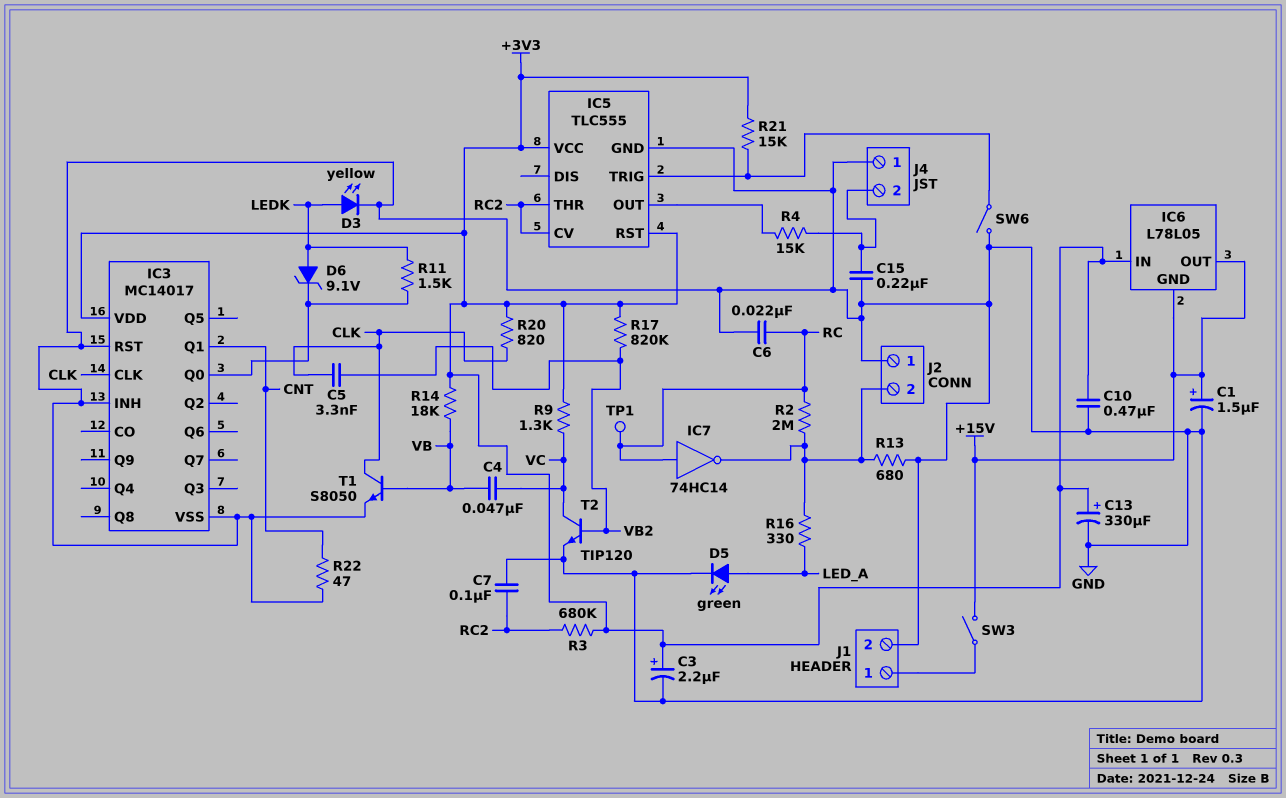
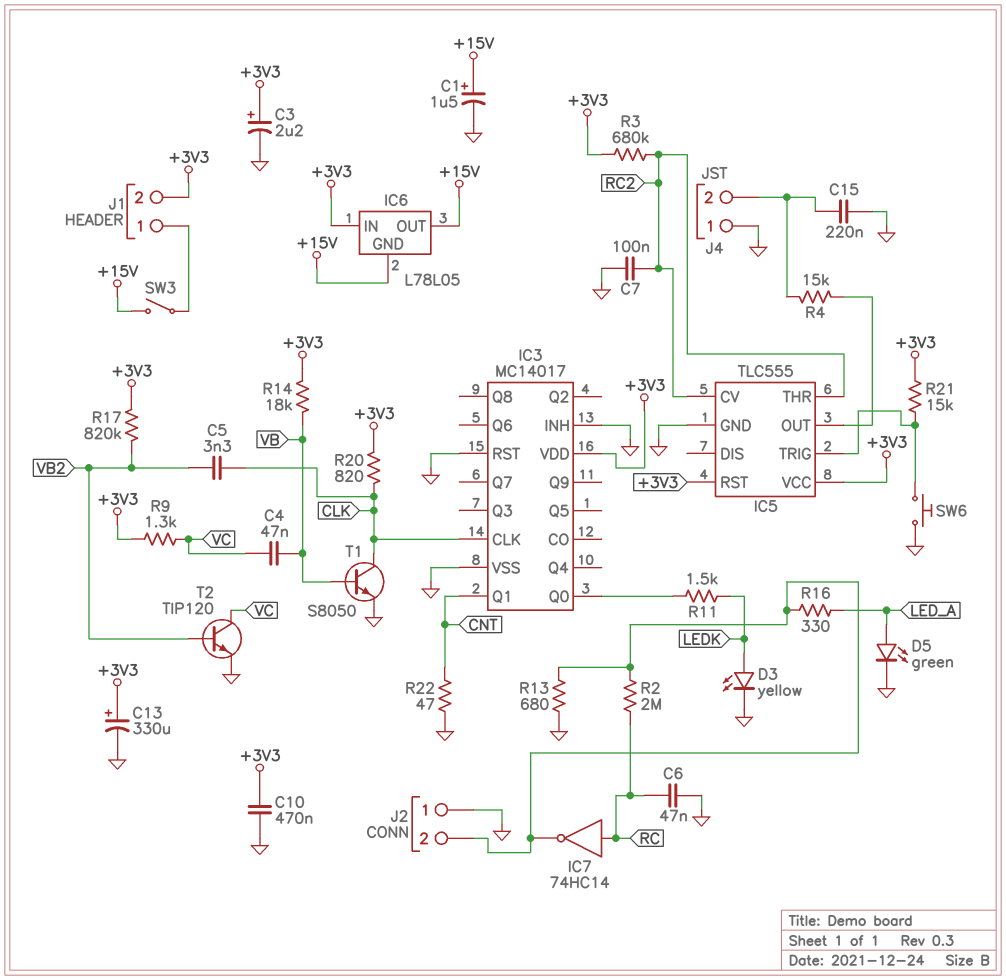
C6: 22nF (GND, RC) -> 47nF (GND, RC)
D6: zener 9.1V (A LEDK, K IC3/Q0) -> none
J1 pin 2: GND -> +3V3
SW6: switch (GND, IC5/TRIG) -> button (GND, IC5/TRIG)
TP1: test point (RC) -> none

